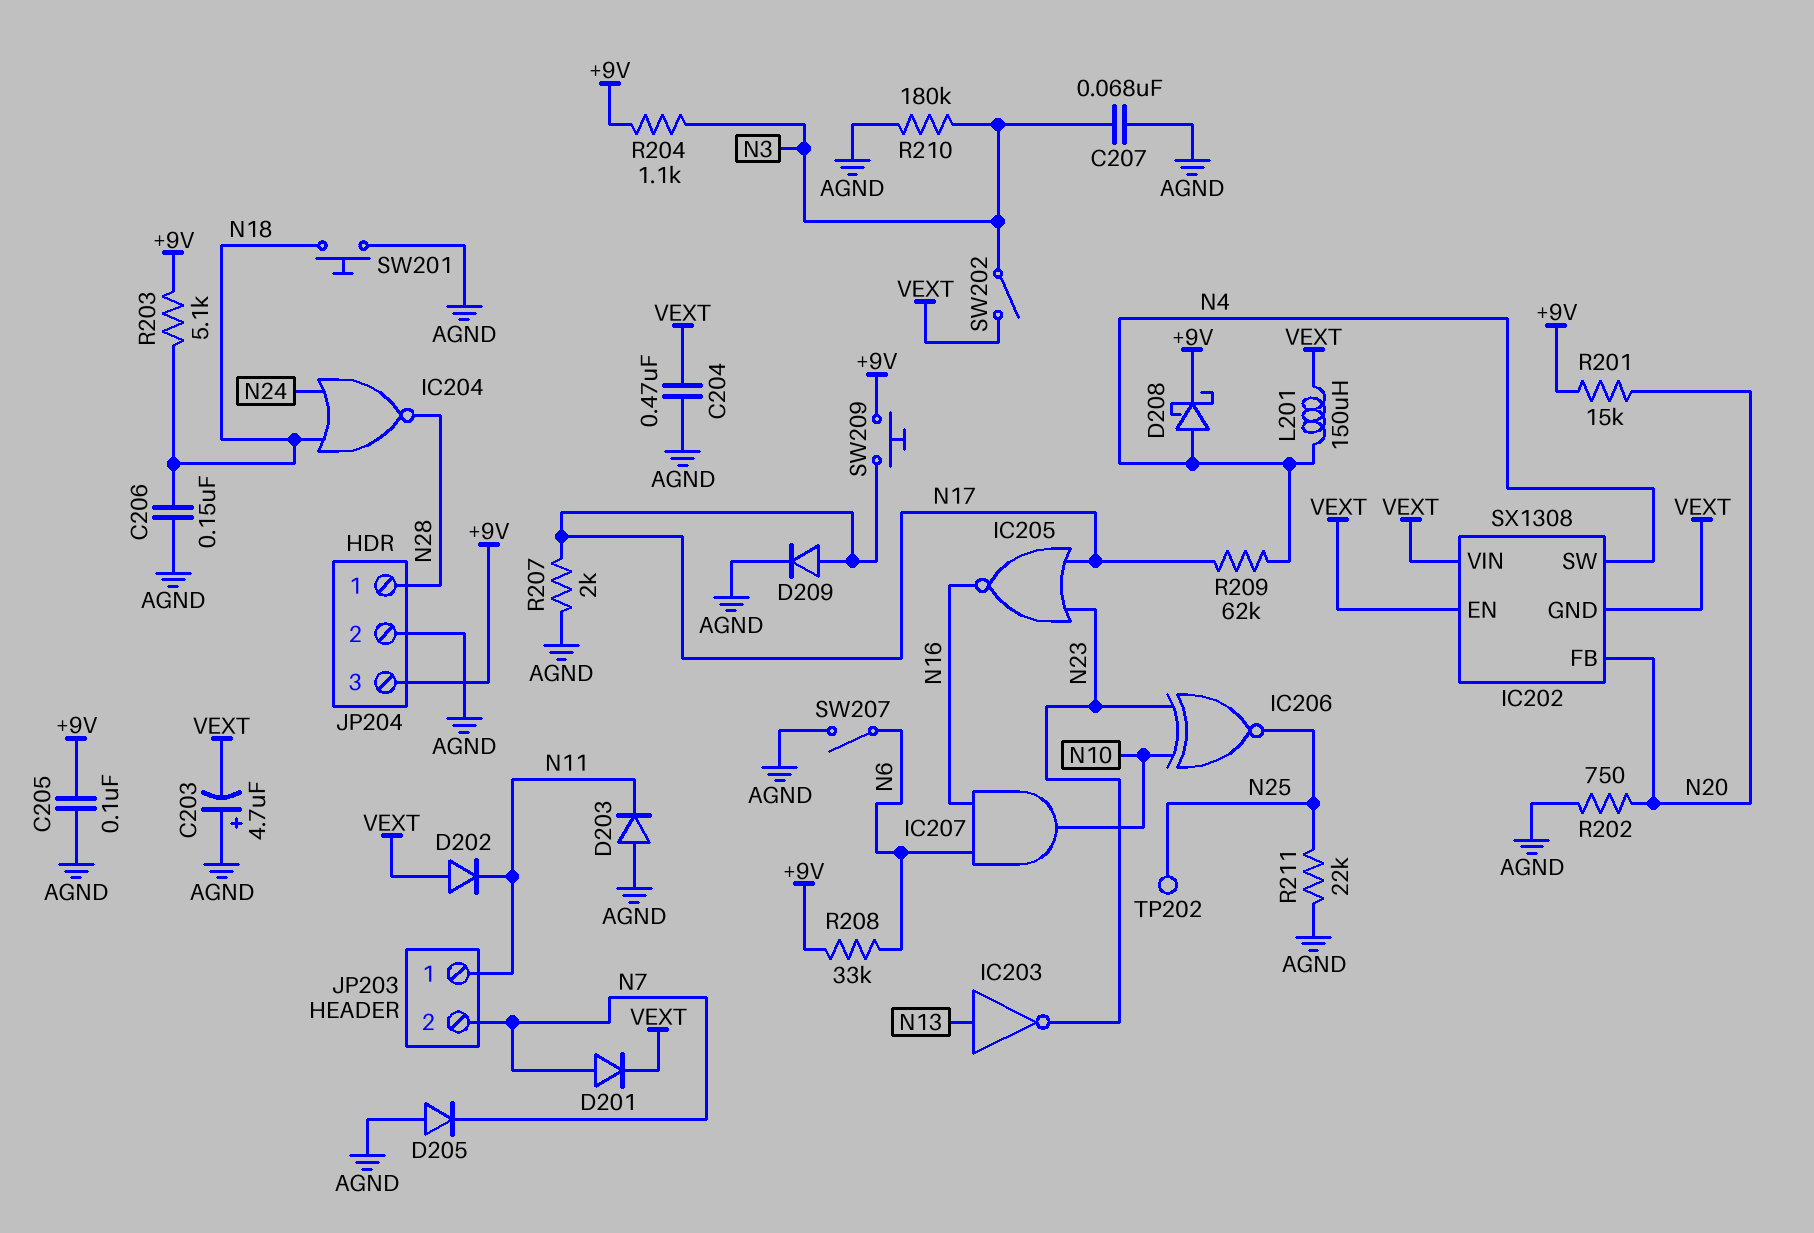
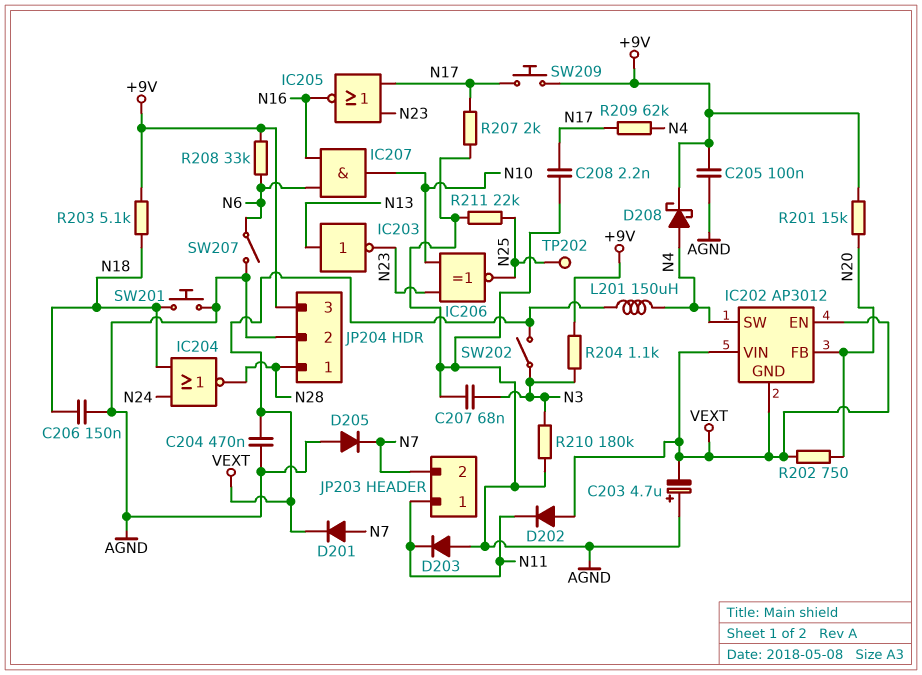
C208: none -> 2.2nF (AGND, N17)
D209: diode (A N17, K AGND) -> none
IC202: SX1308 -> AP3012
R202: 750 (AGND, N20) -> 750 (N20, VEXT)

